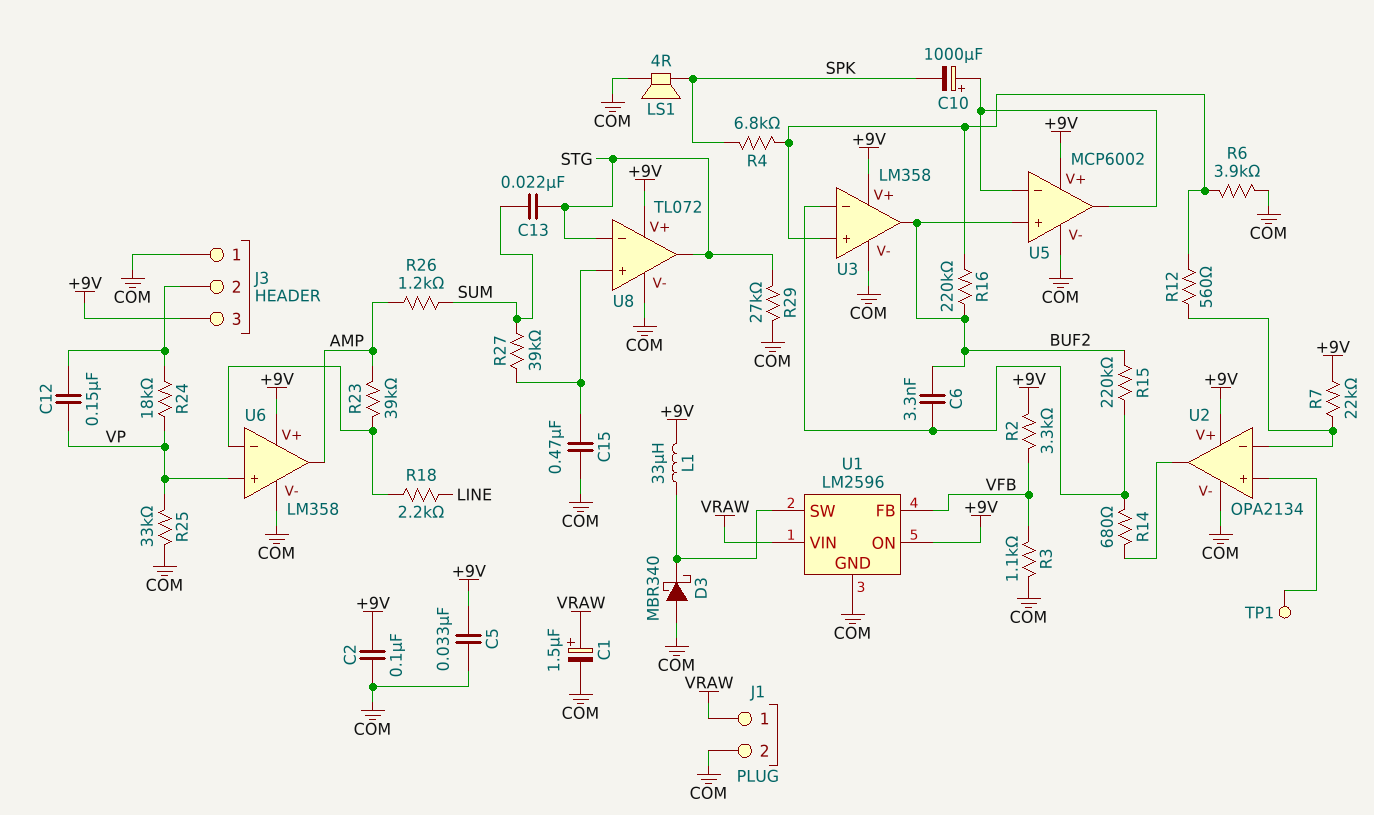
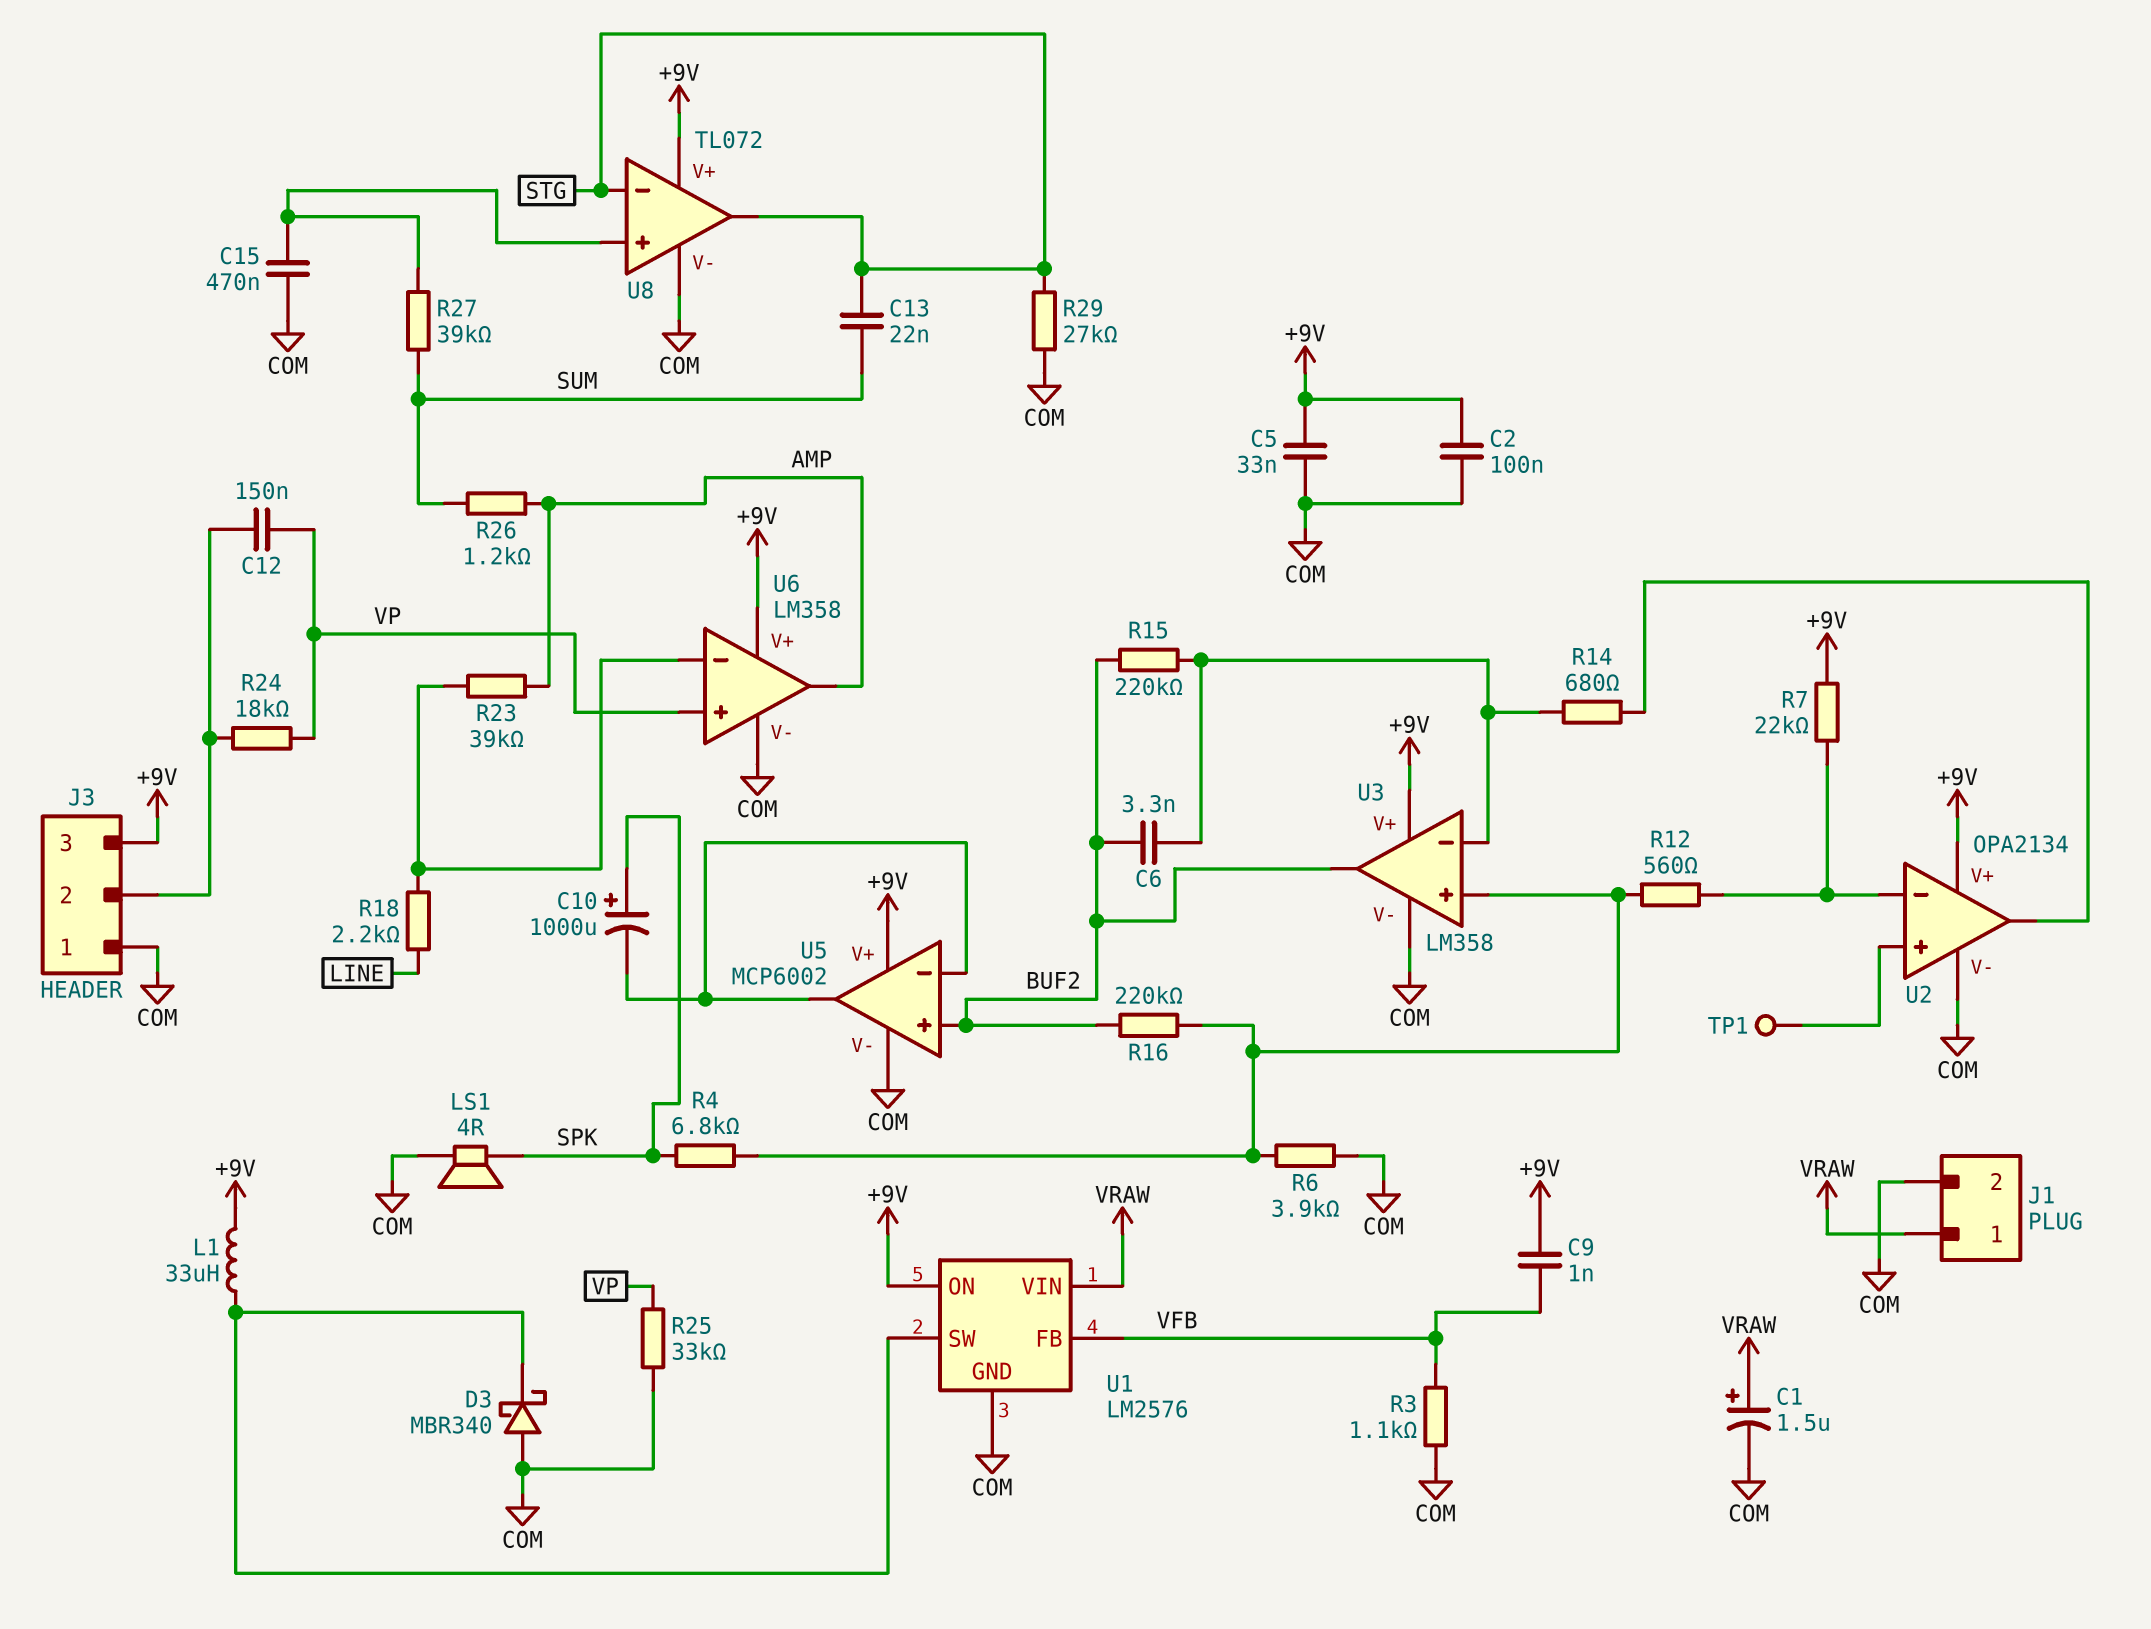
C9: none -> 1nF (+9V, VFB)
C10: 1000uF (plus U5/in-, minus SPK) -> 1000uF (plus SPK, minus U5/in-)
R2: 3.3k (+9V, VFB) -> none
U1: LM2596 -> LM2576

